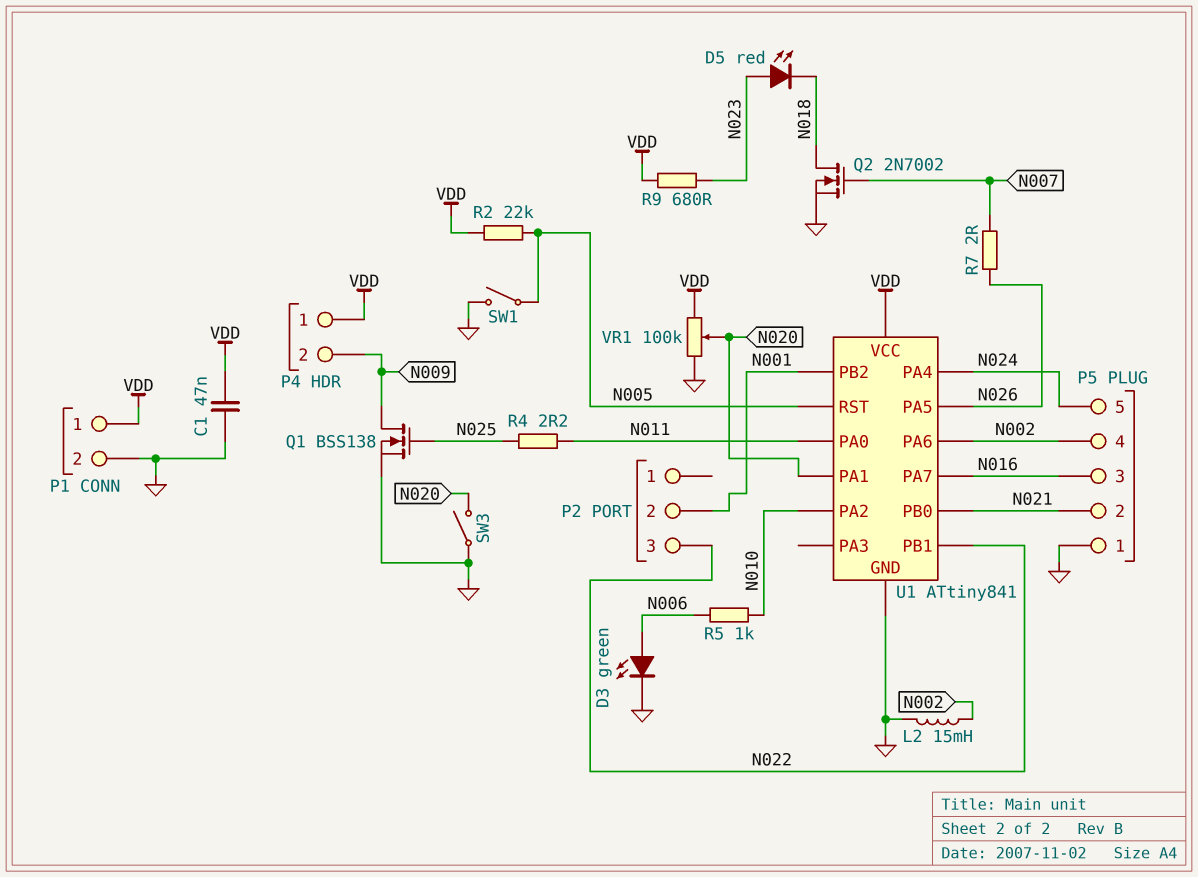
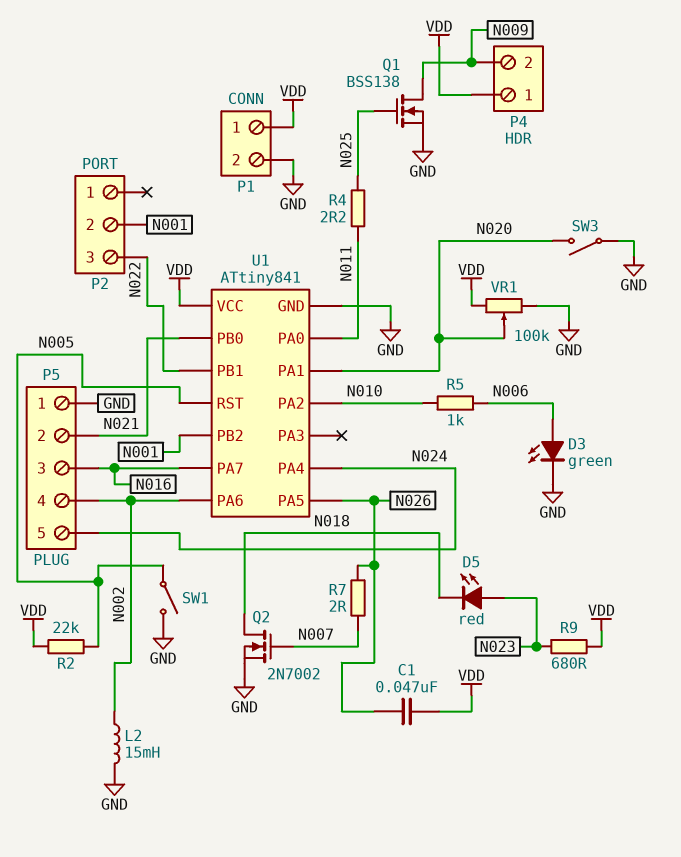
C1: 47nF (GND, VDD) -> 47nF (N026, VDD)

